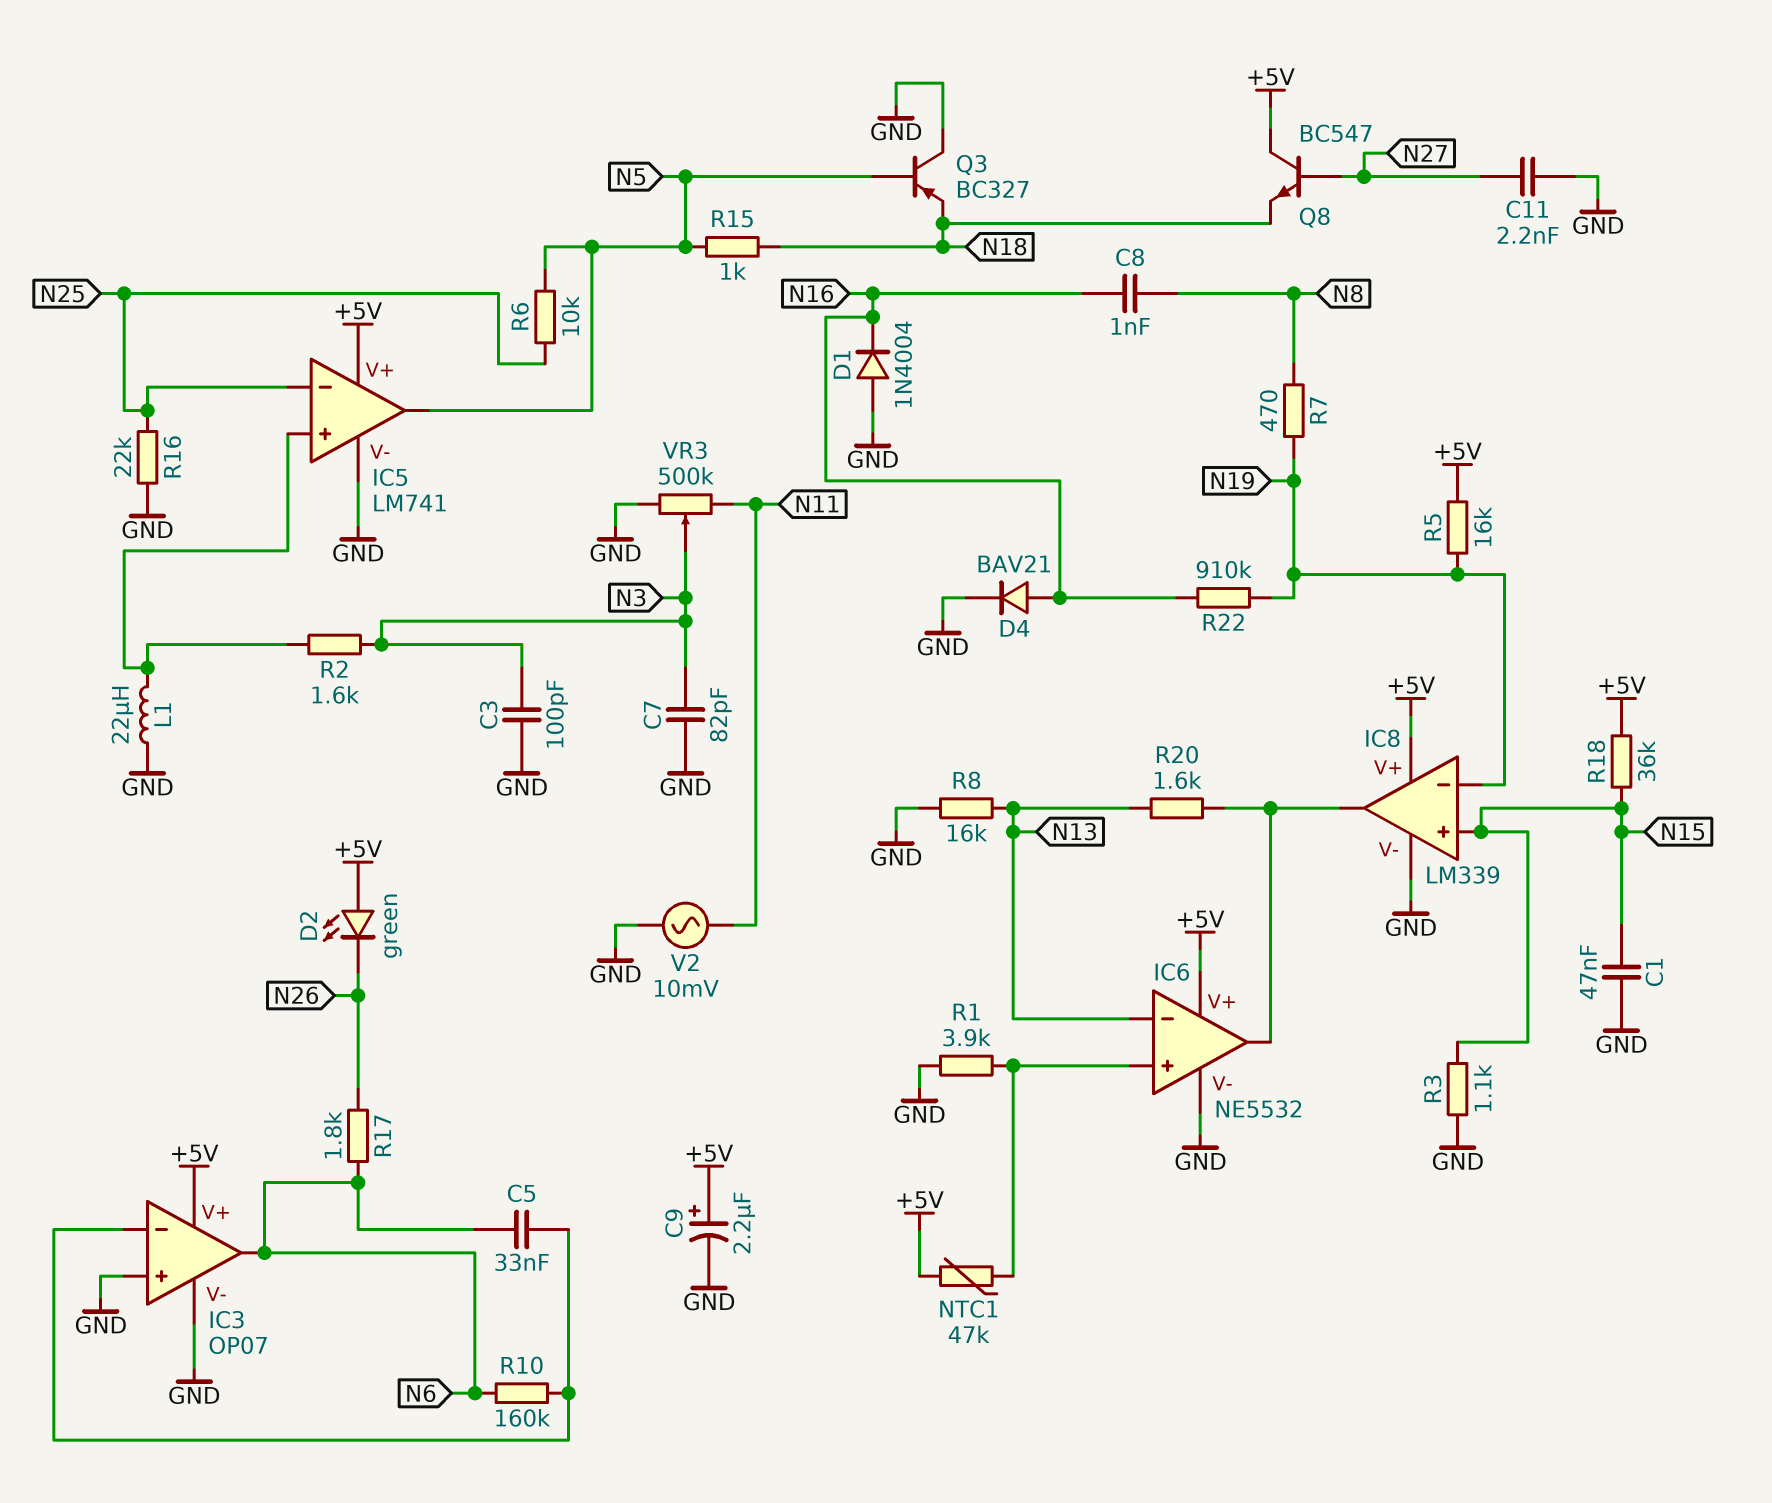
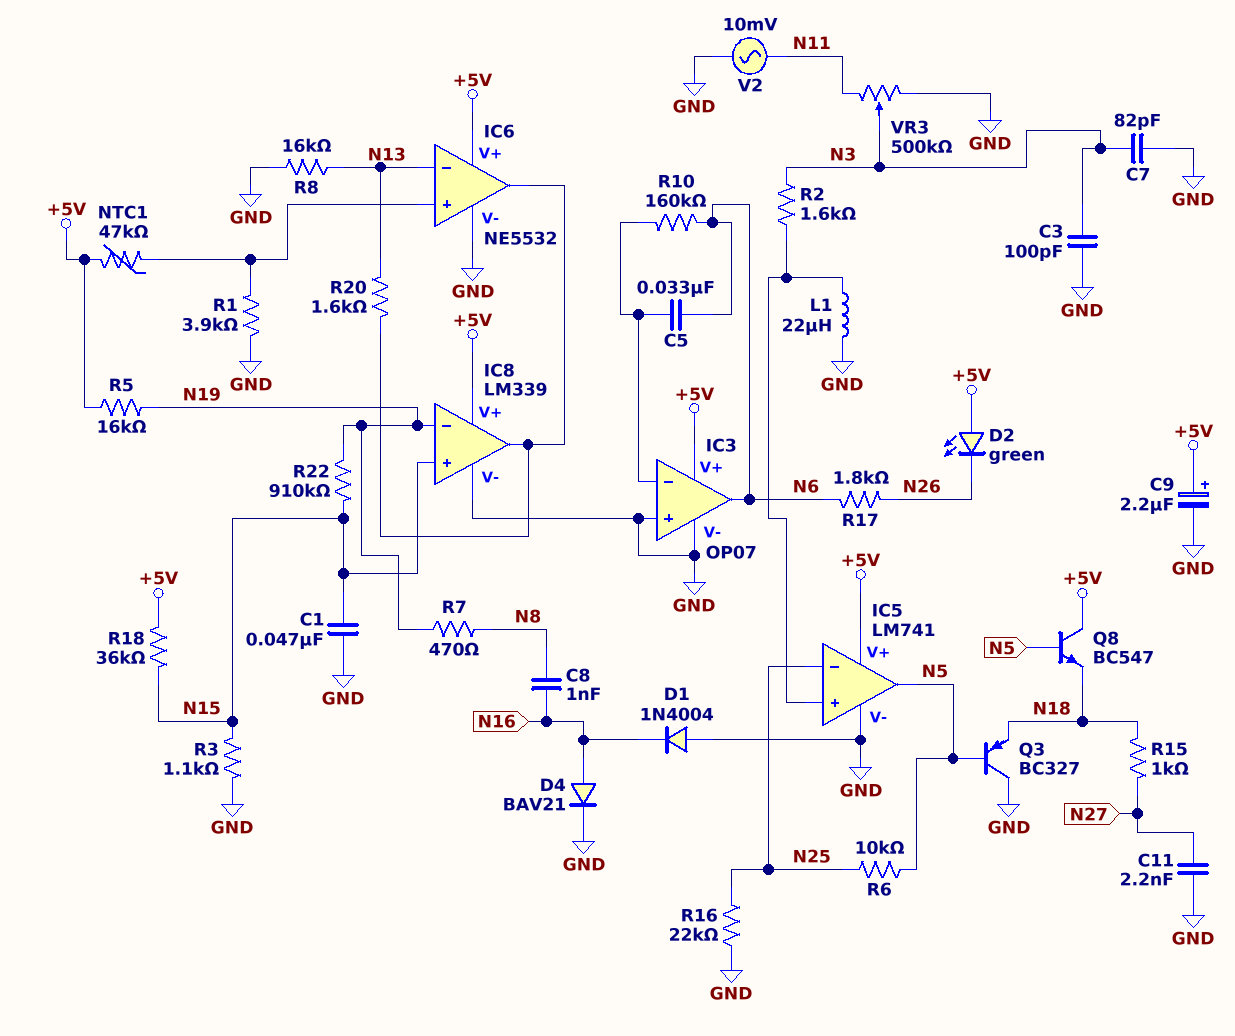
Q8: NPN BC547 (B N27, C +5V, E N18) -> NPN BC547 (B N5, C +5V, E N18)
R15: 1k (N5, N18) -> 1k (N18, N27)
R22: 910k (N16, N19) -> 910k (N15, N19)

